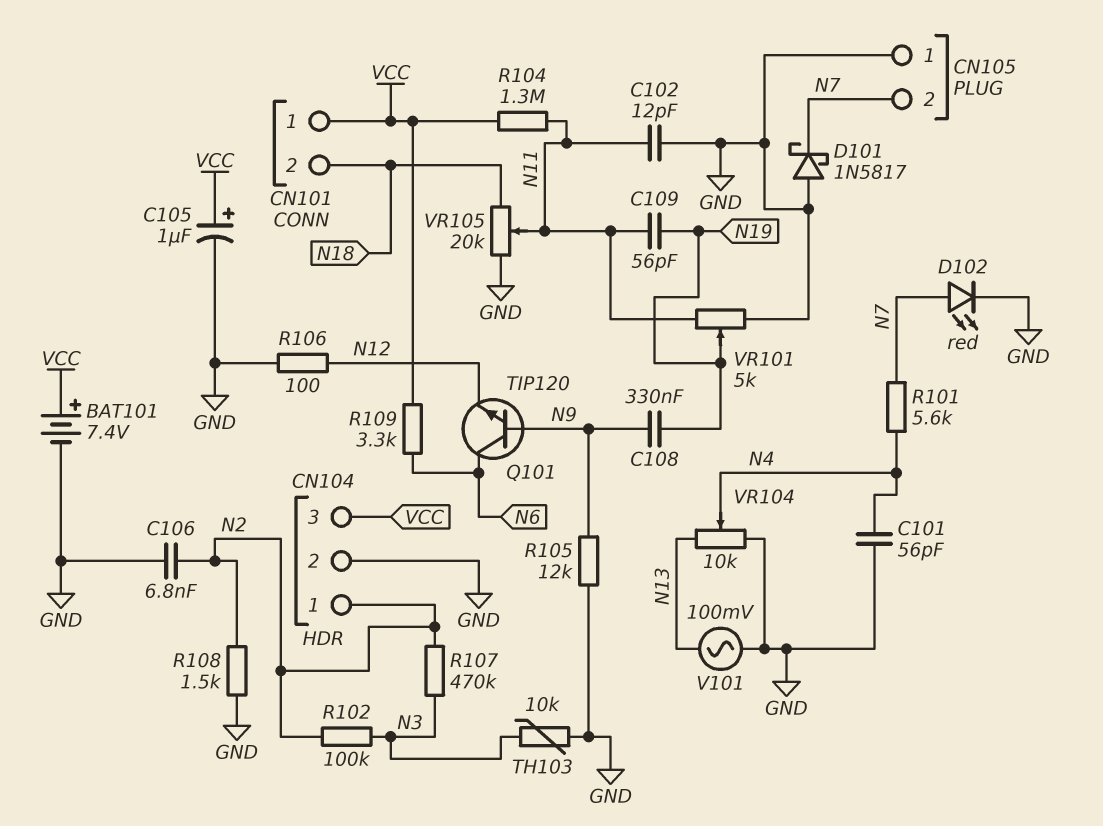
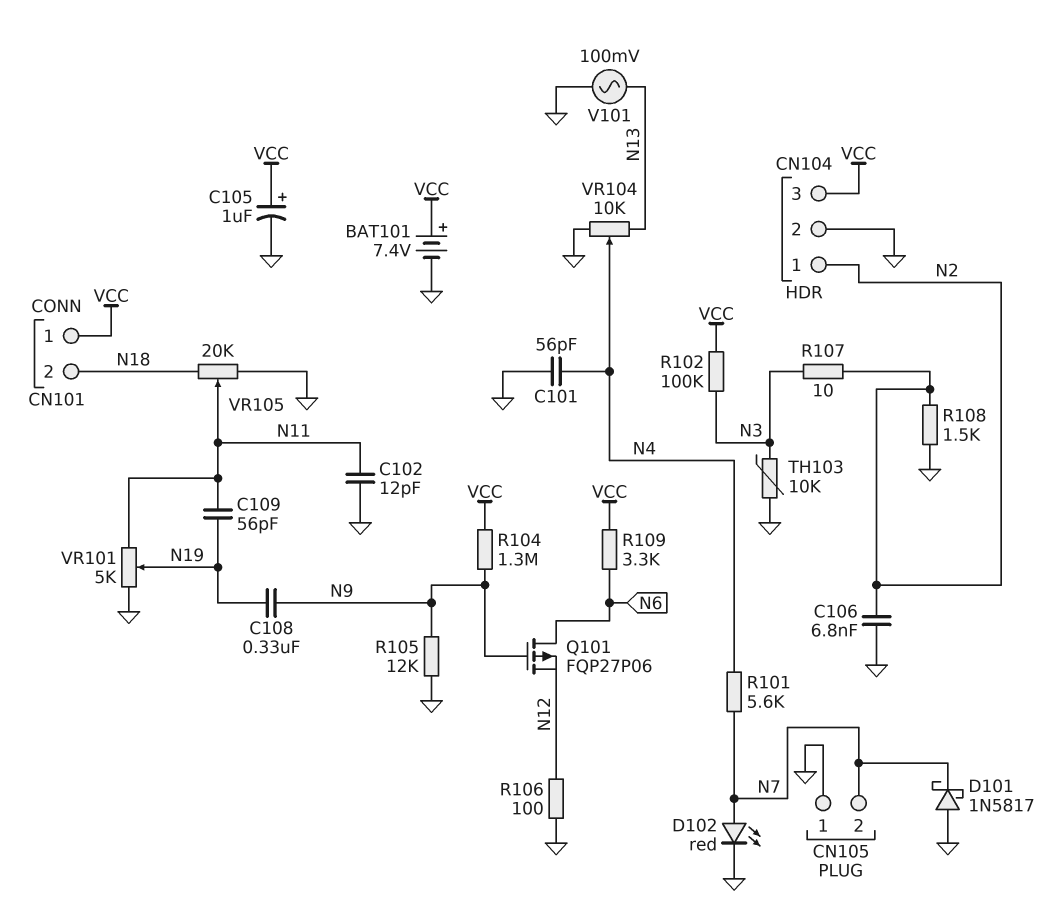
Q101: NPN TIP120 (B N9, C N6, E N12) -> PMOS FQP27P06 (G N9, D N6, S N12)
R102: 100k (N2, N3) -> 100k (N3, VCC)
R104: 1.3M (N11, VCC) -> 1.3M (N9, VCC)
R107: 470k (N2, N3) -> 10 (N2, N3)

